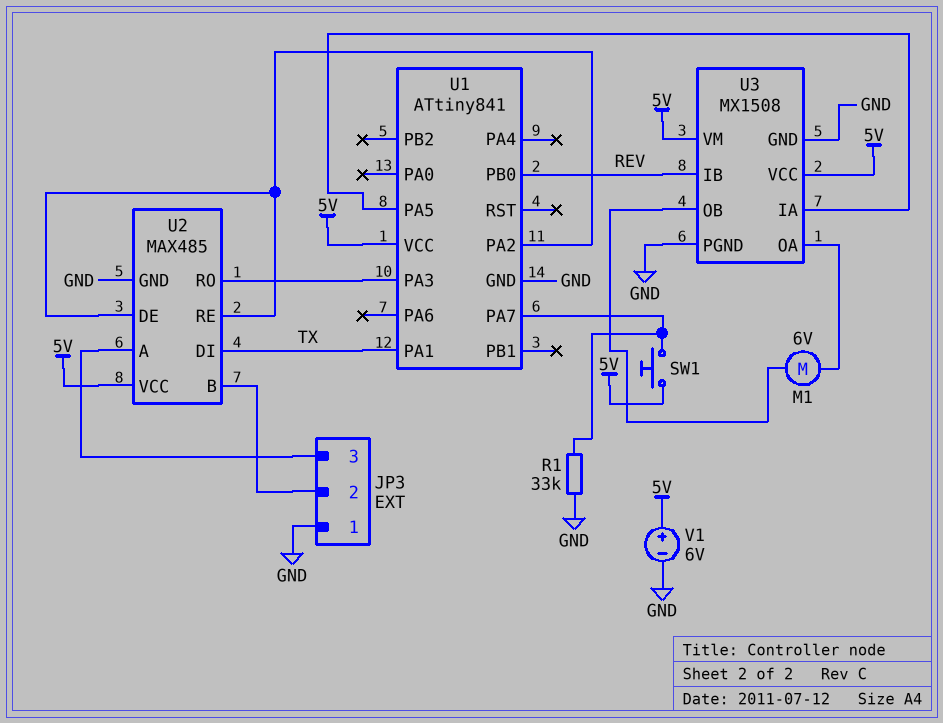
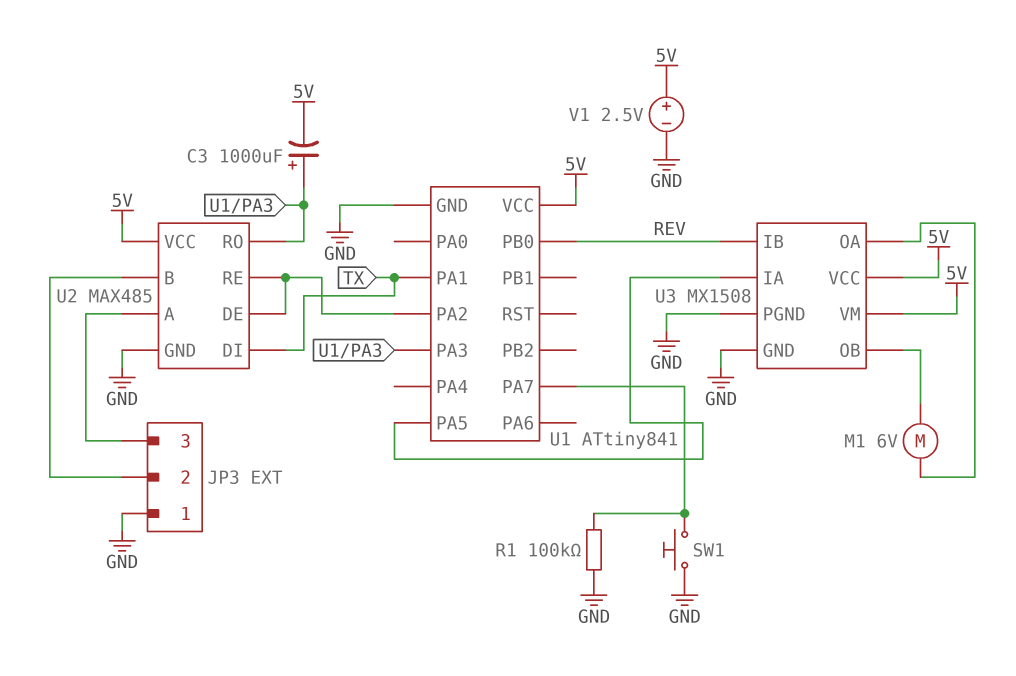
C3: none -> 1000uF (plus U1/PA3, minus 5V)
R1: 33k (GND, U1/PA7) -> 100k (GND, U1/PA7)
SW1: button (5V, U1/PA7) -> button (GND, U1/PA7)
V1: 6V (plus 5V, minus GND) -> 2.5V (plus 5V, minus GND)

